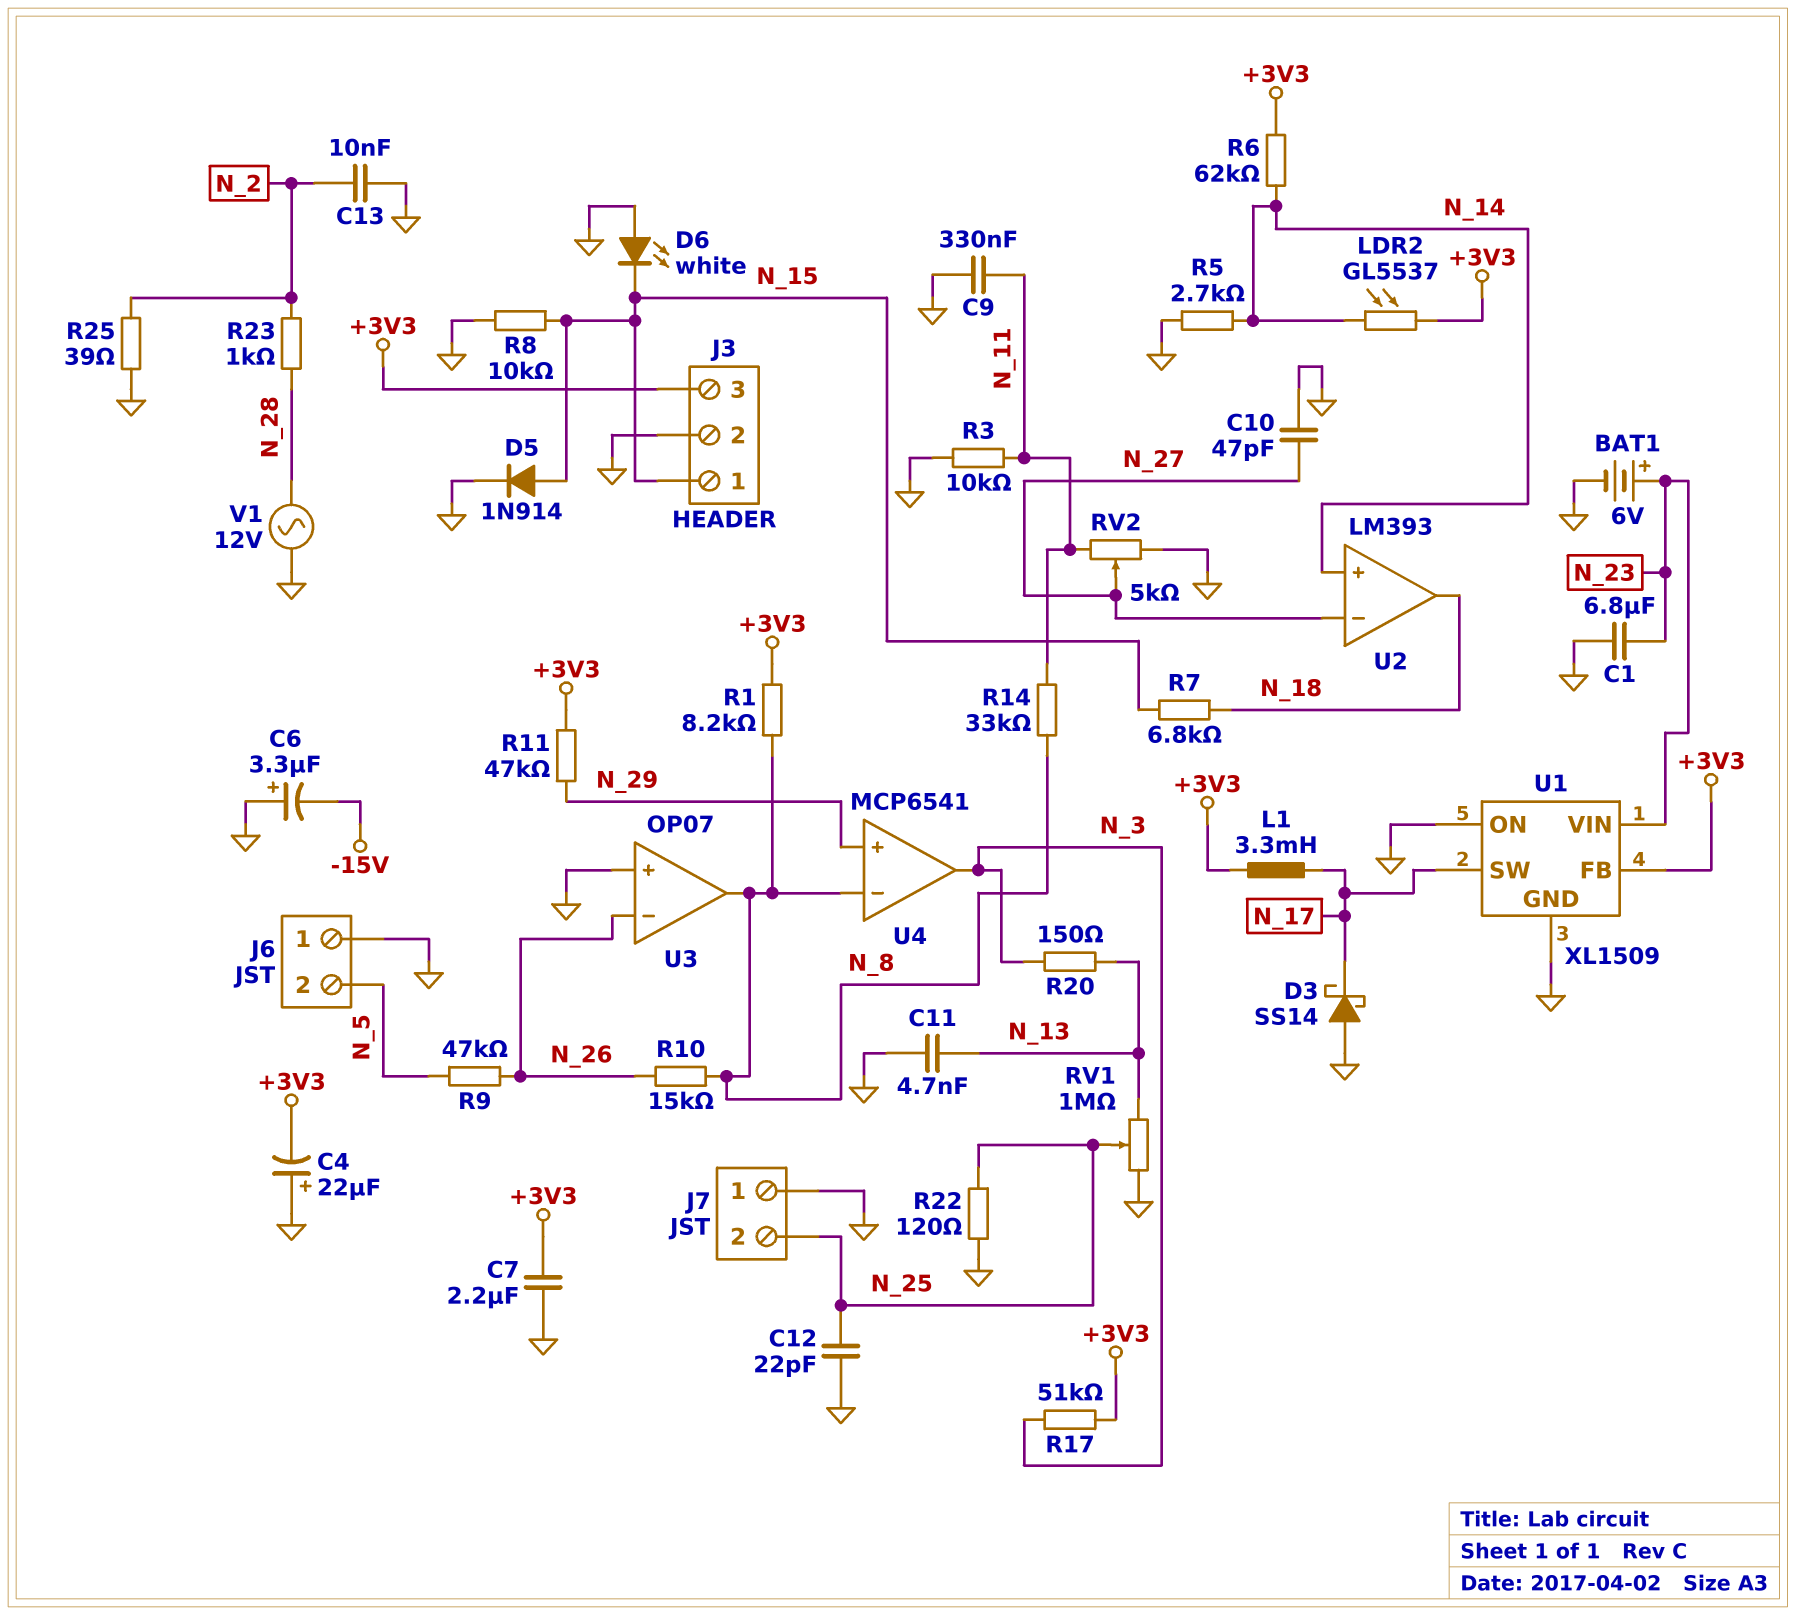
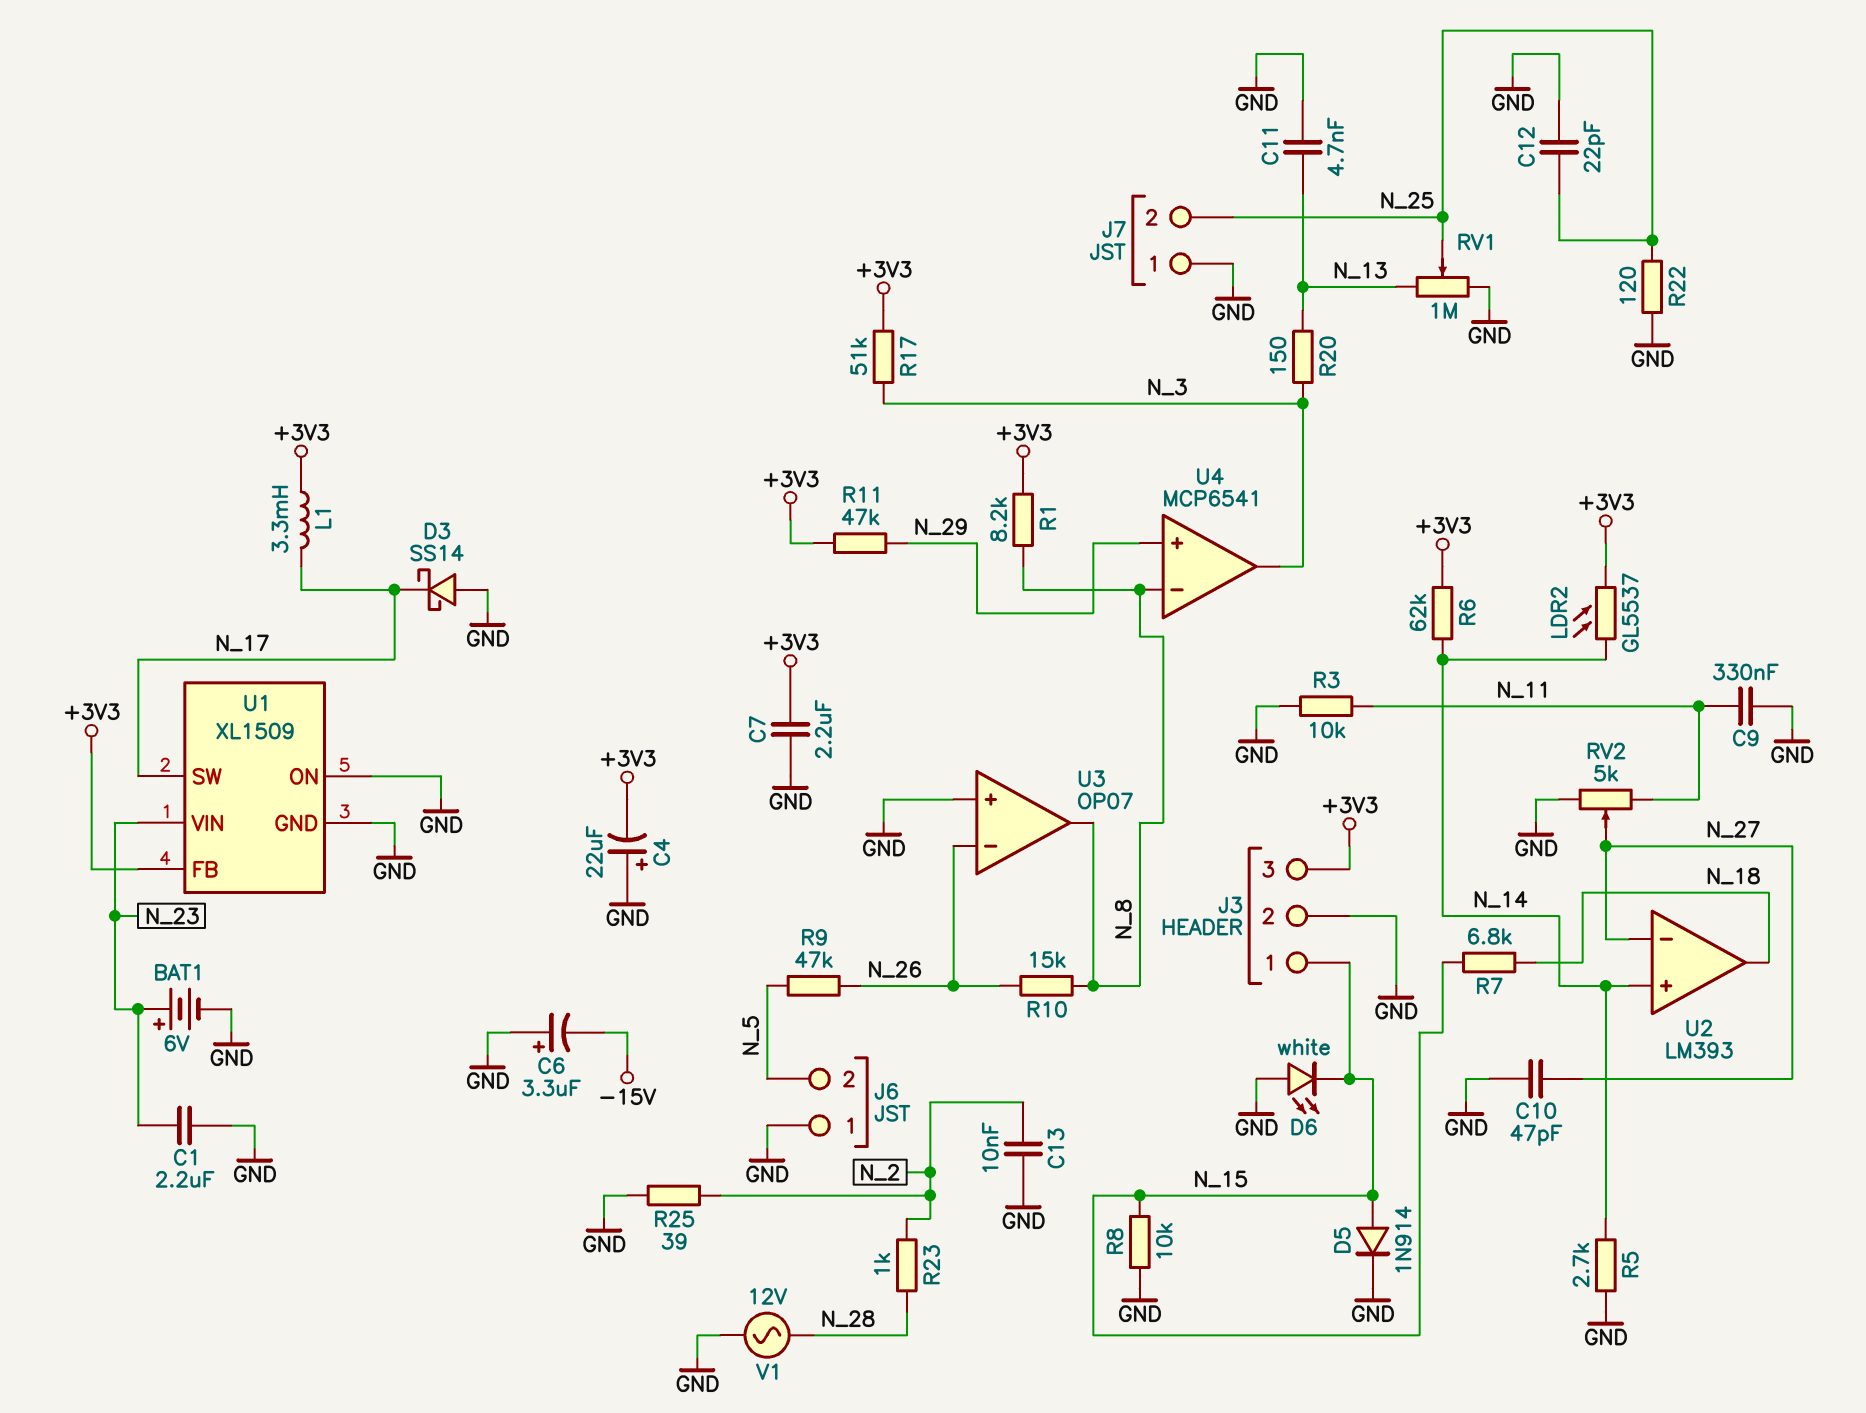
C1: 6.8uF (GND, N_23) -> 2.2uF (GND, N_23)
R14: 33k (N_8, N_11) -> none

